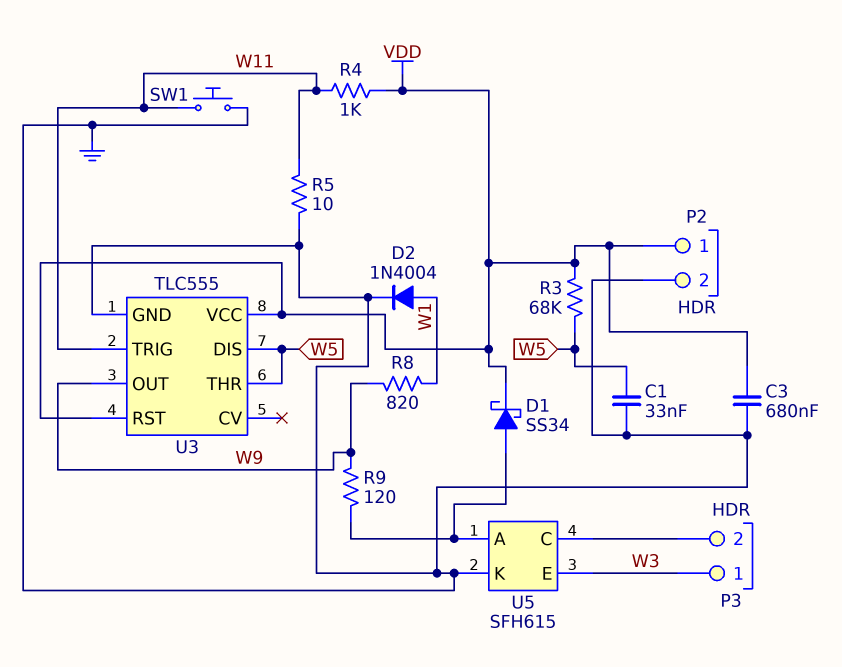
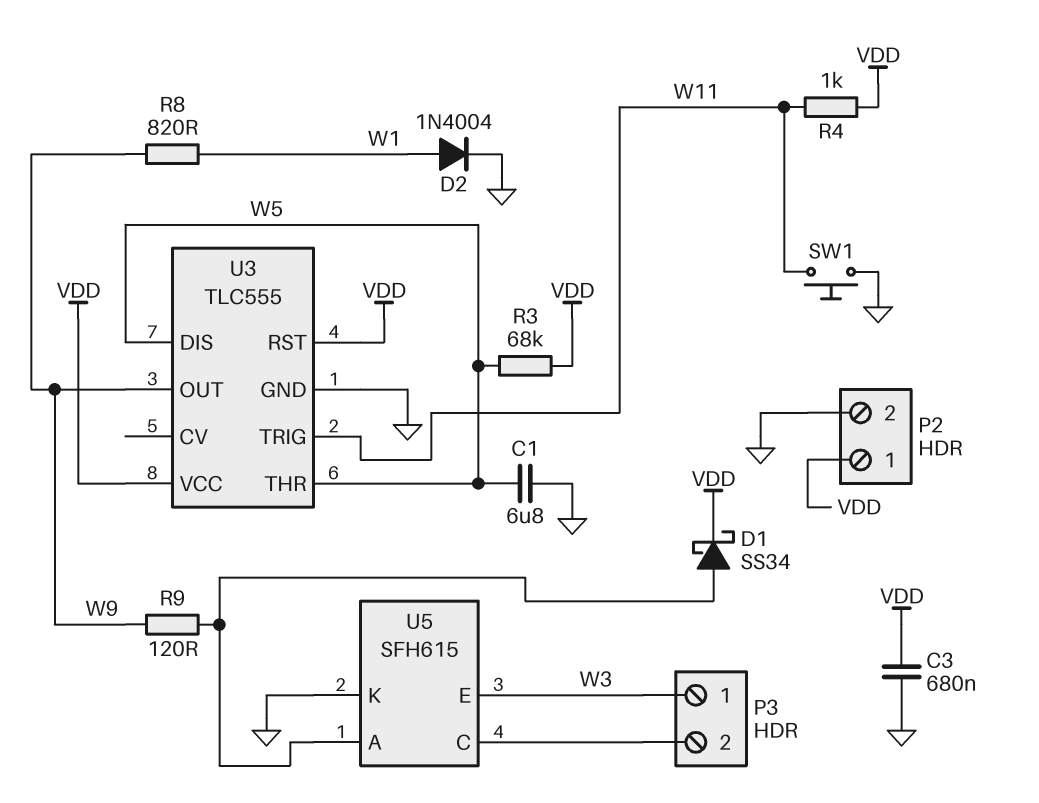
C1: 33nF (GND, W5) -> 6.8uF (GND, W5)
R5: 10 (GND, W11) -> none

